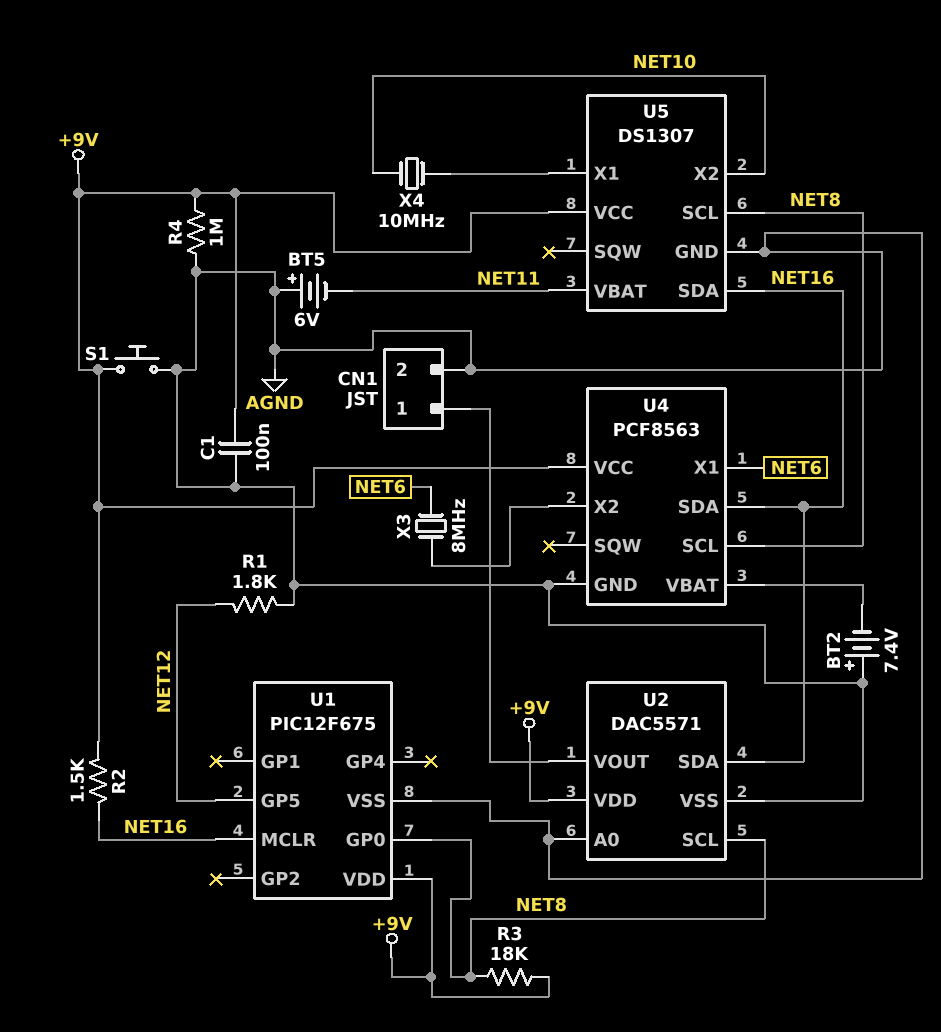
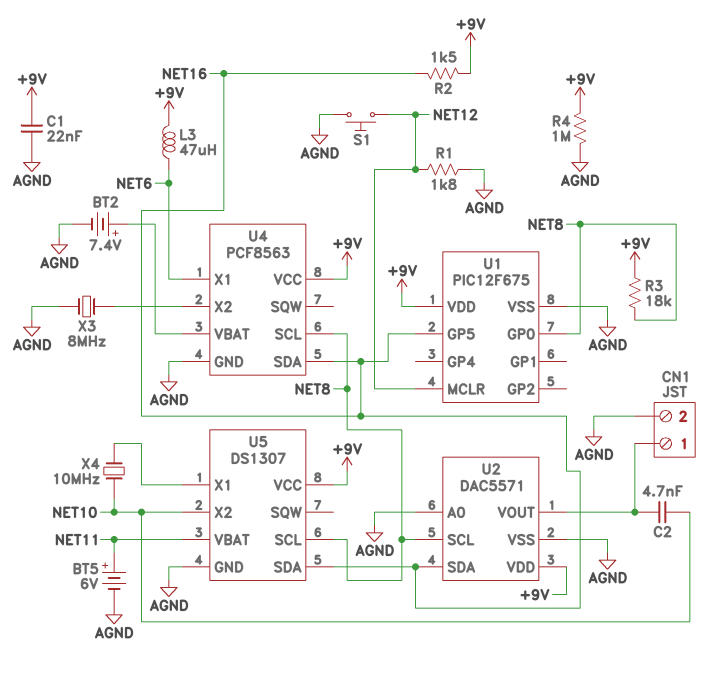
BT2: 7.4V (plus AGND, minus U4/VBAT) -> 7.4V (plus U4/VBAT, minus AGND)
BT5: 6V (plus AGND, minus NET11) -> 6V (plus NET11, minus AGND)
C1: 100nF (+9V, AGND) -> 22nF (+9V, AGND)
C2: none -> 4.7nF (CN1/1, NET10)
L3: none -> 47uH (+9V, NET6)
S1: button (+9V, AGND) -> button (AGND, NET12)
U1 pin GP5: NET12 -> NET16
U1 pin MCLR: NET16 -> NET12
X3: 8MHz (NET6, U4/X2) -> 8MHz (AGND, U4/X2)

